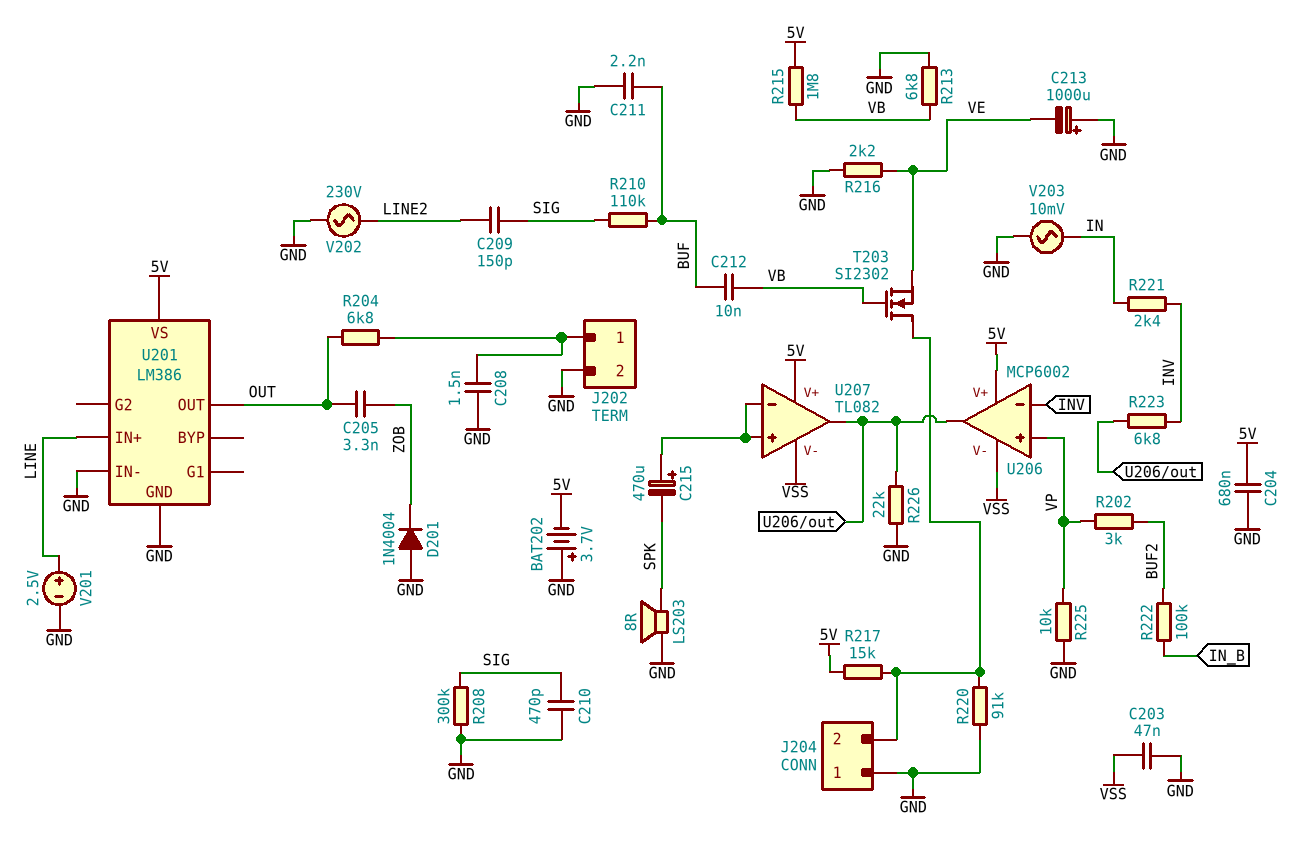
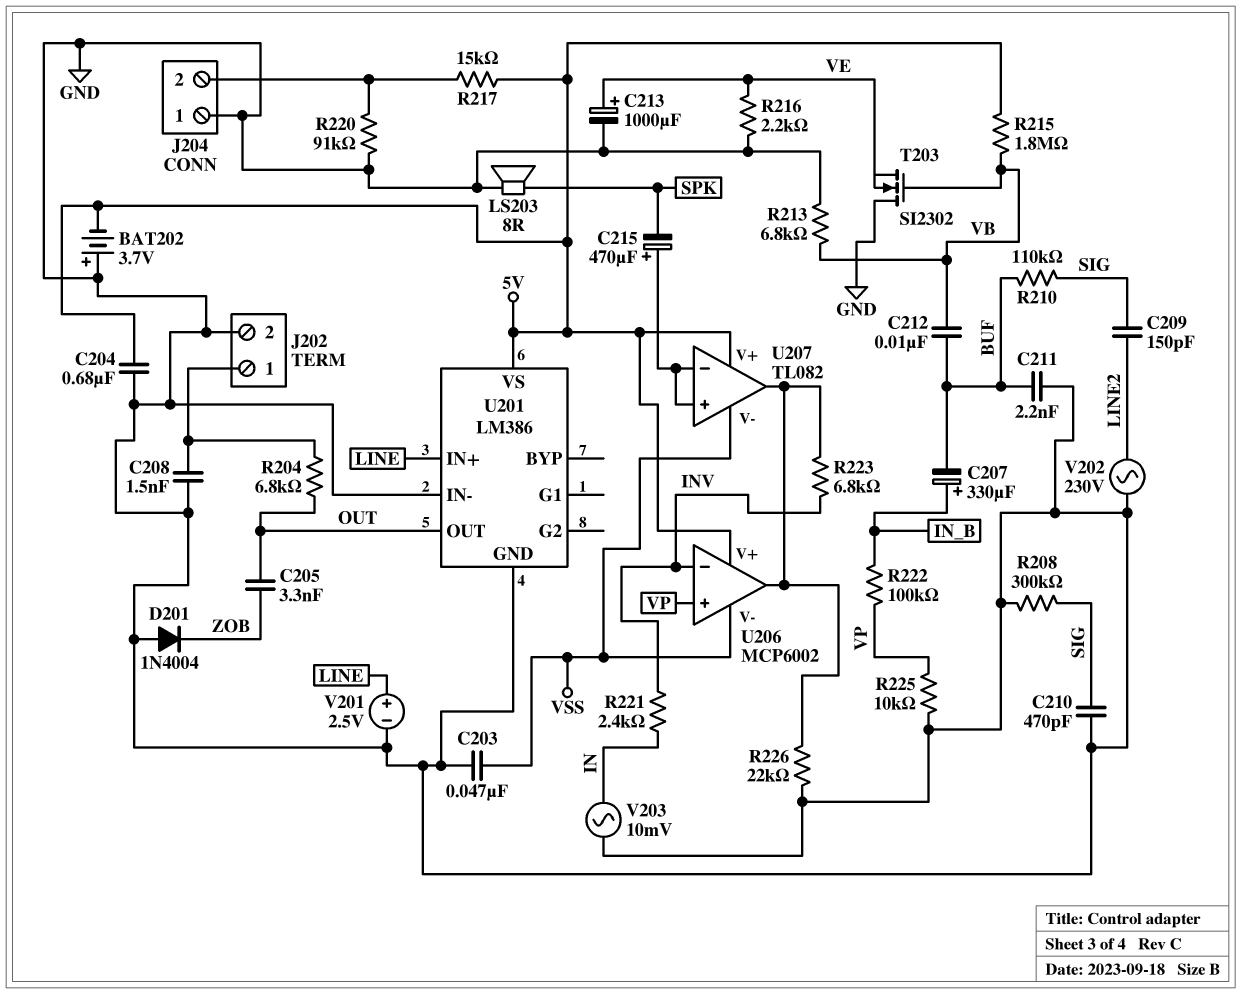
C207: none -> 330uF (plus IN_B, minus BUF)
C213: 1000uF (plus GND, minus VE) -> 1000uF (plus VE, minus GND)
R202: 3k (BUF2, VP) -> none
R222: 100k (BUF2, IN_B) -> 100k (IN_B, VP)
T203: NMOS SI2302 (G VB, D J204/2, S VE) -> NMOS SI2302 (G VB, D GND, S VE)

